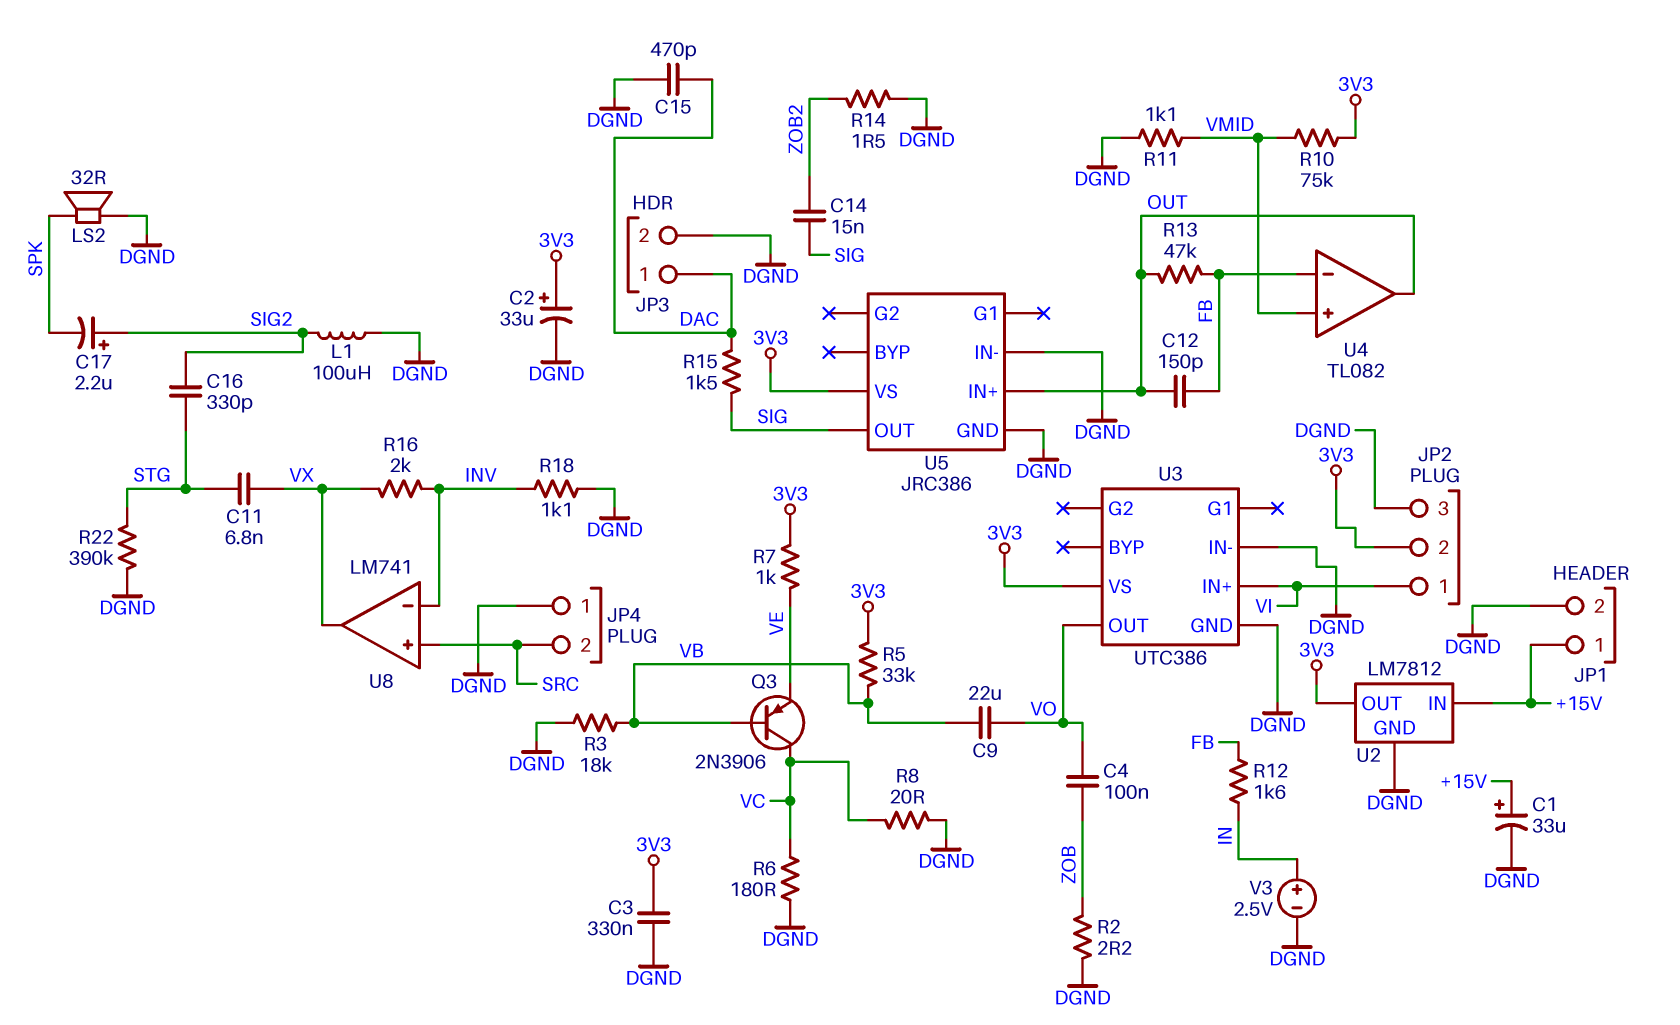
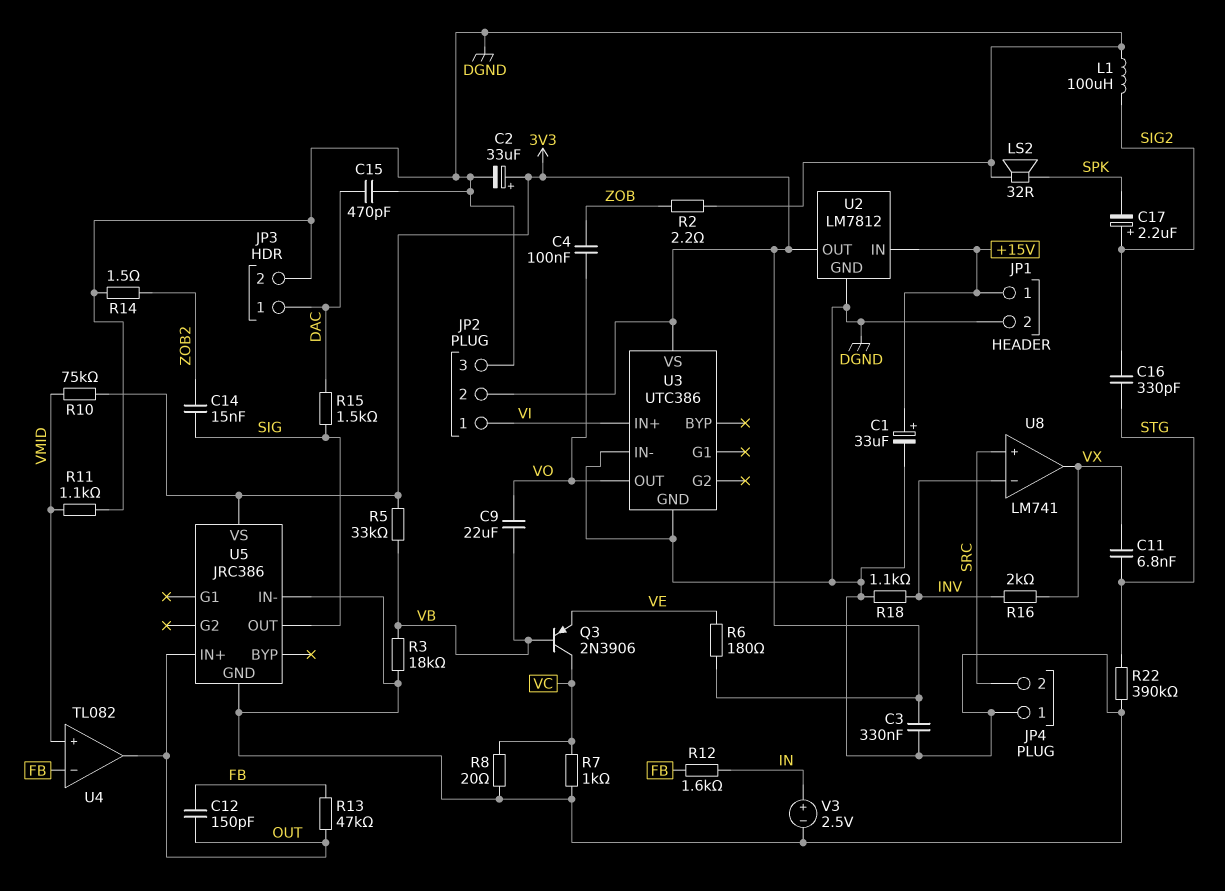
R6: 180 (DGND, VC) -> 180 (3V3, VE)
R7: 1k (3V3, VE) -> 1k (DGND, VC)

